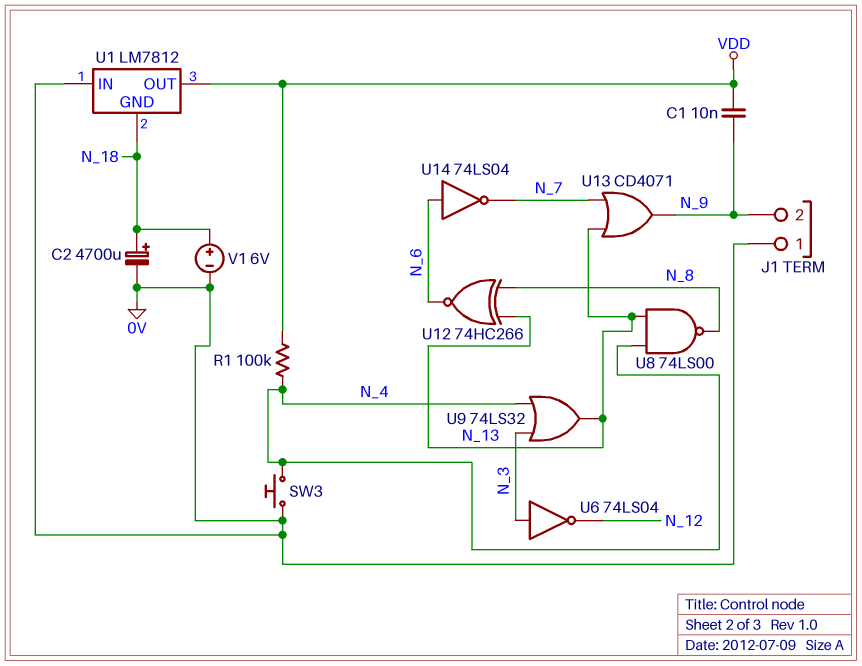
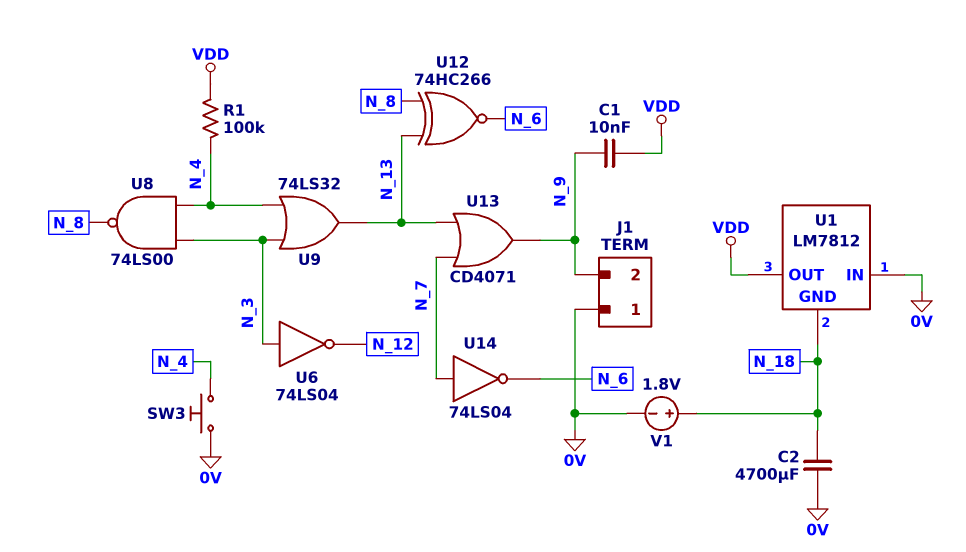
C2: 4700uF (plus N_18, minus 0V) -> 4700uF (0V, N_18)
U8: NAND 74LS00 (in N_4, in N_13, out N_8) -> NAND 74LS00 (in N_3, in N_4, out N_8)
U14: NOT 74LS04 (in N_6, out N_7) -> NOT 74LS04 (in N_7, out N_6)
V1: 6V (plus N_18, minus 0V) -> 1.8V (plus N_18, minus 0V)

